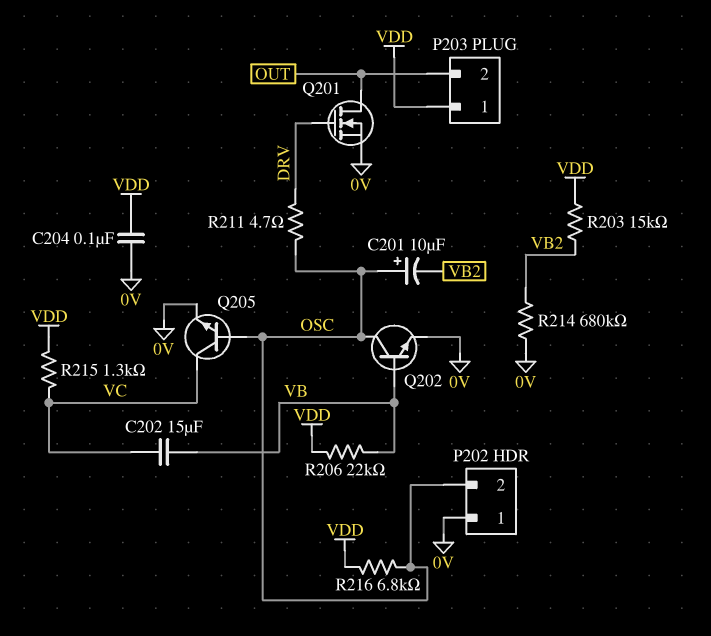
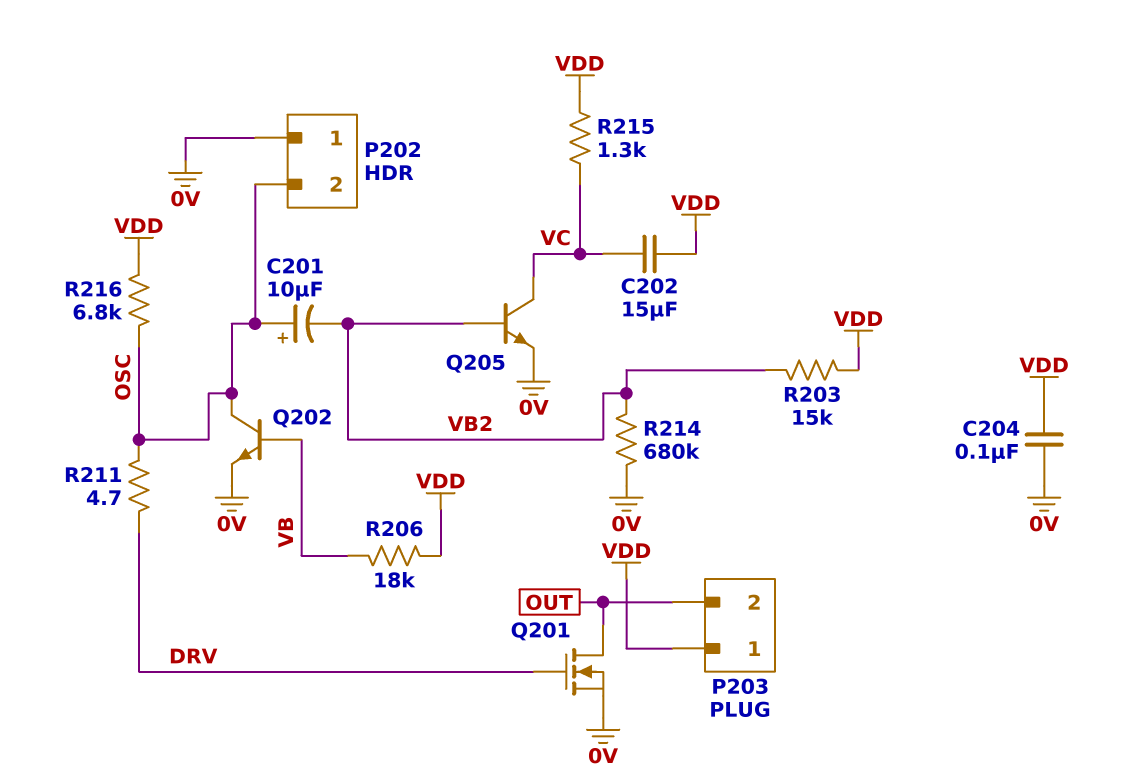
C202: 15uF (VB, VC) -> 15uF (VC, VDD)
Q205: NPN (B OSC, C VC, E 0V) -> NPN (B VB2, C VC, E 0V)
R206: 22k (VB, VDD) -> 18k (VB, VDD)

